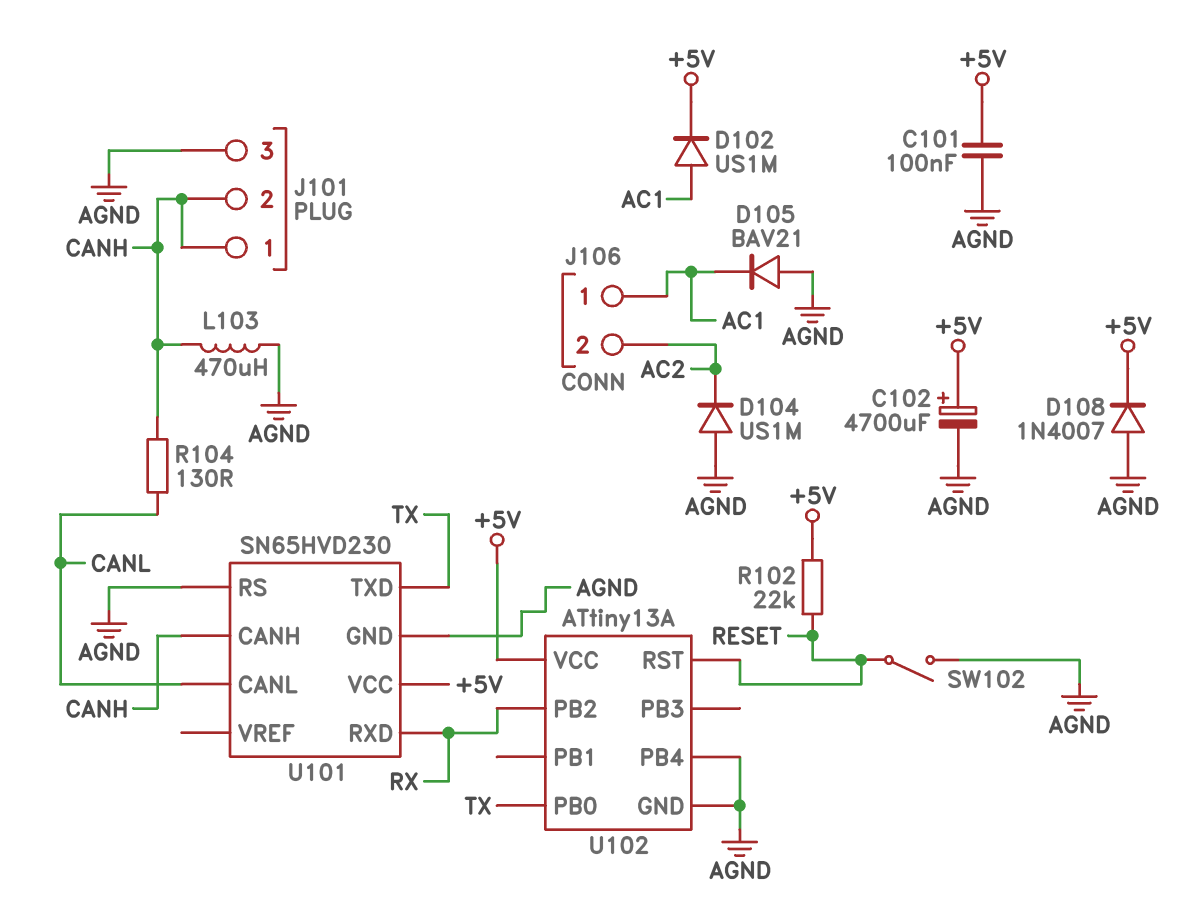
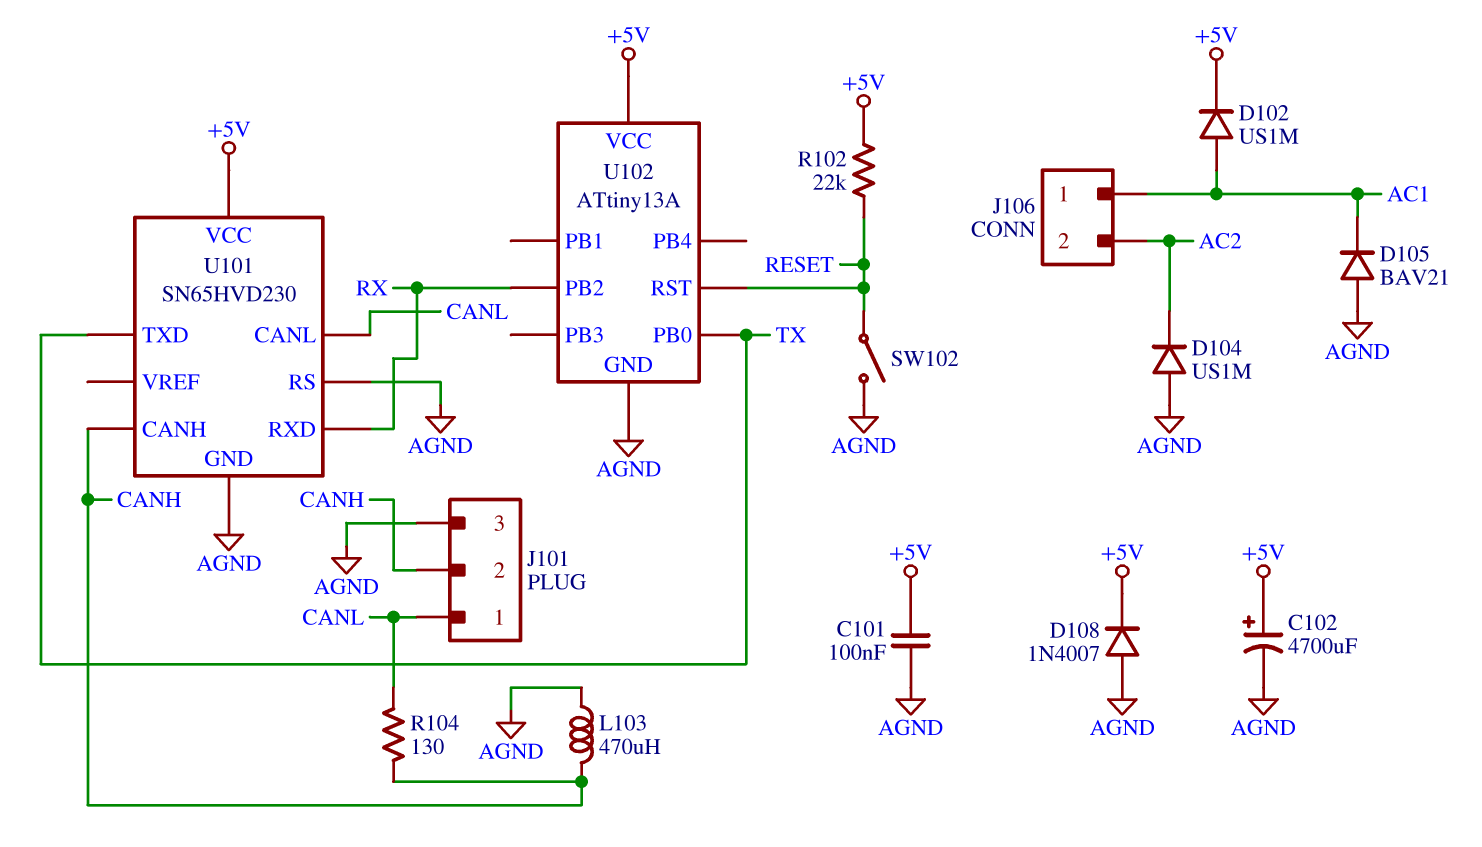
J101 pin 1: CANH -> CANL
U102 pin PB4: AGND -> none

